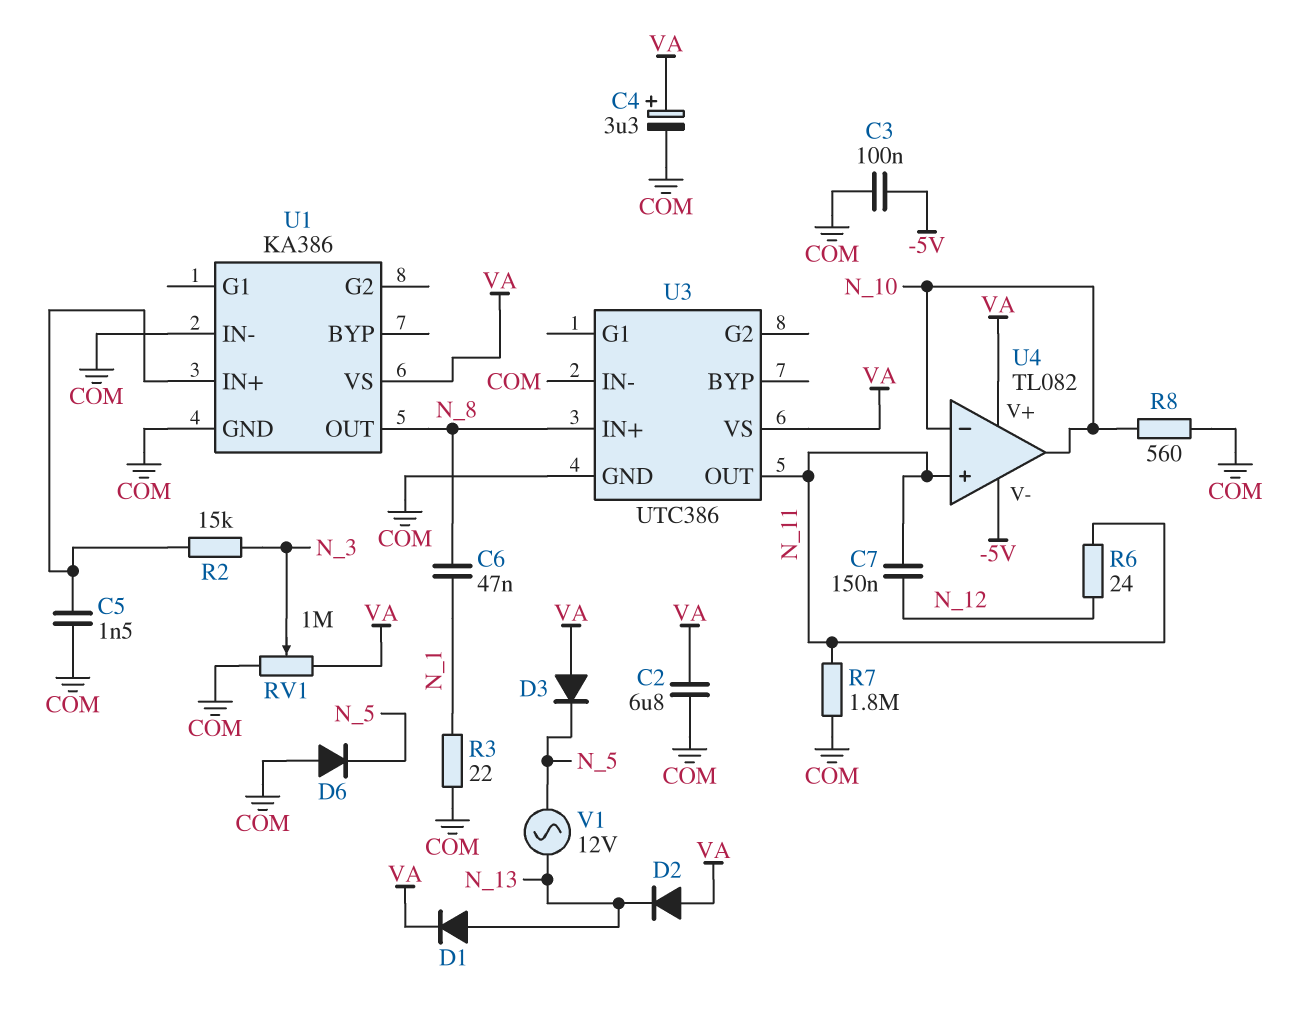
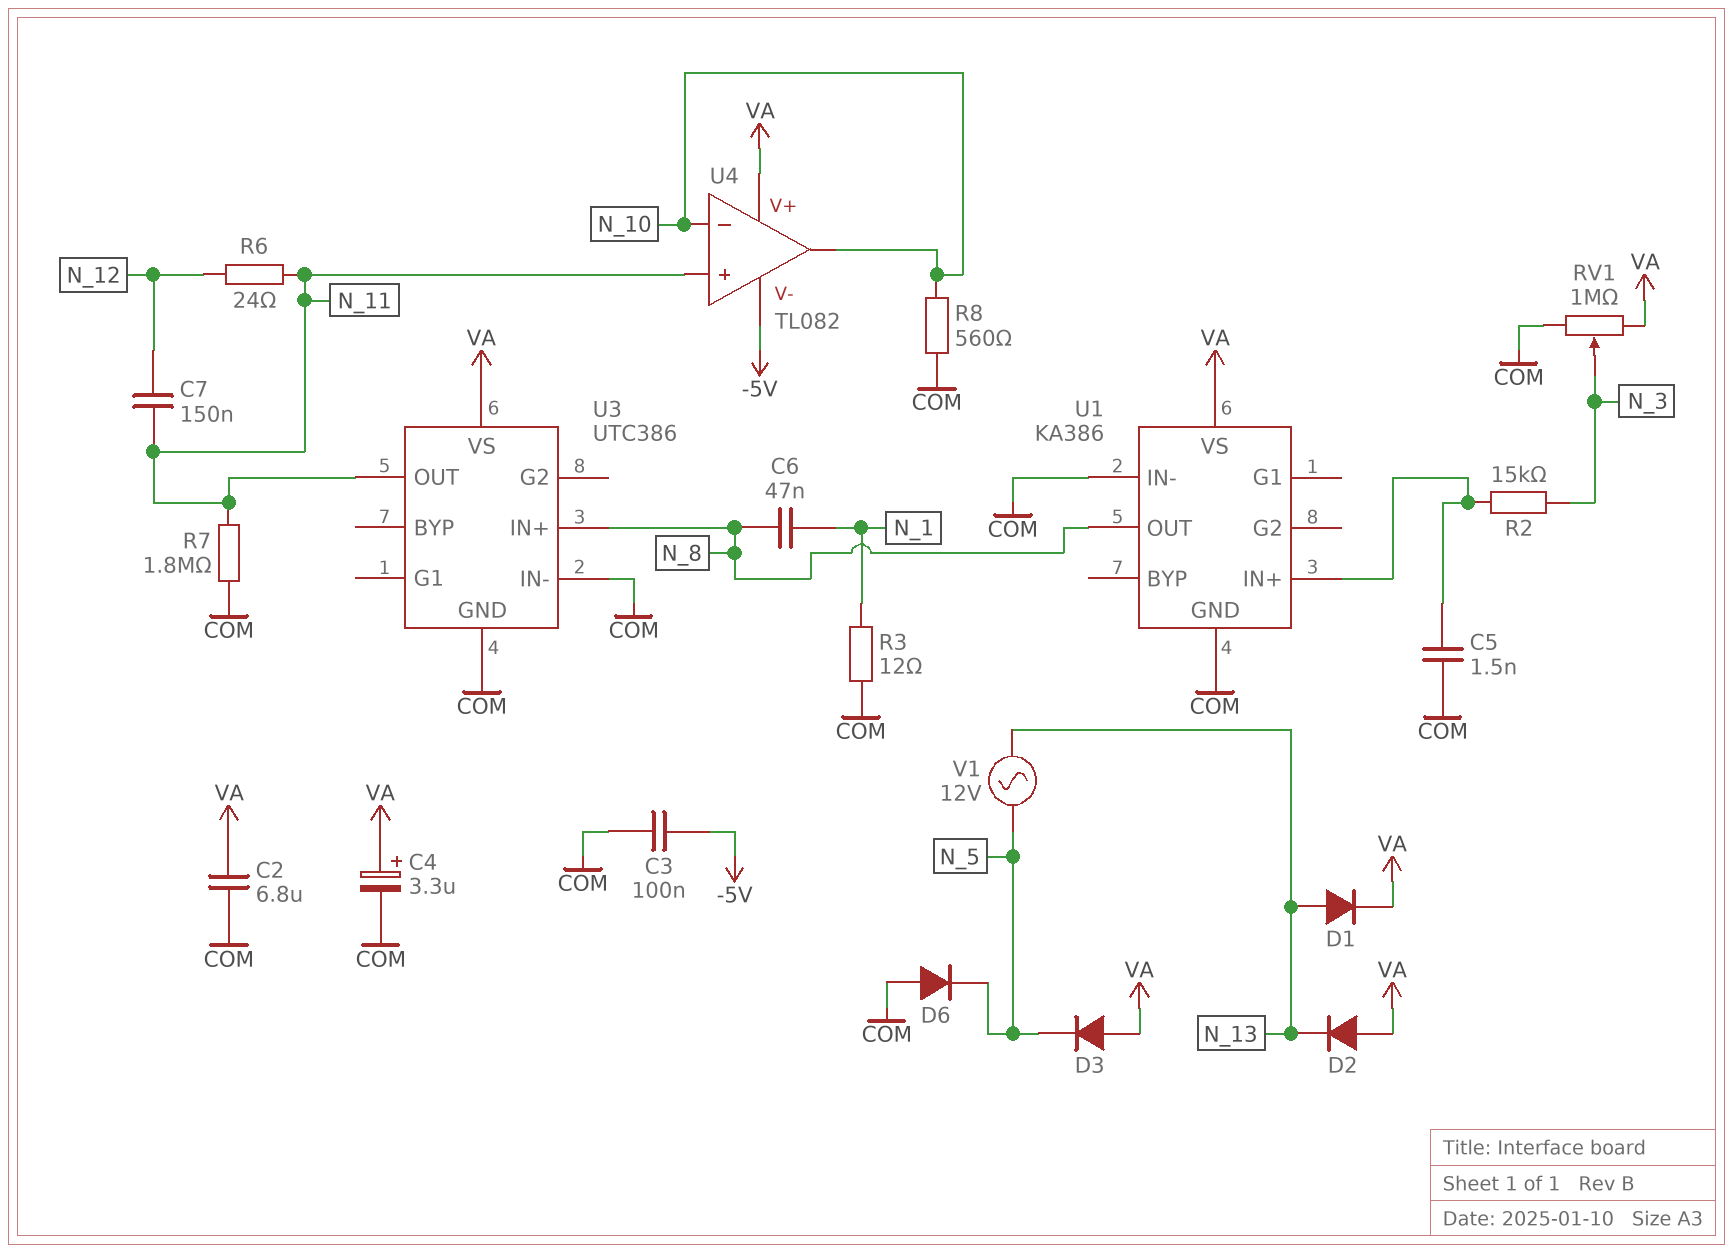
R3: 22 (COM, N_1) -> 12 (COM, N_1)

